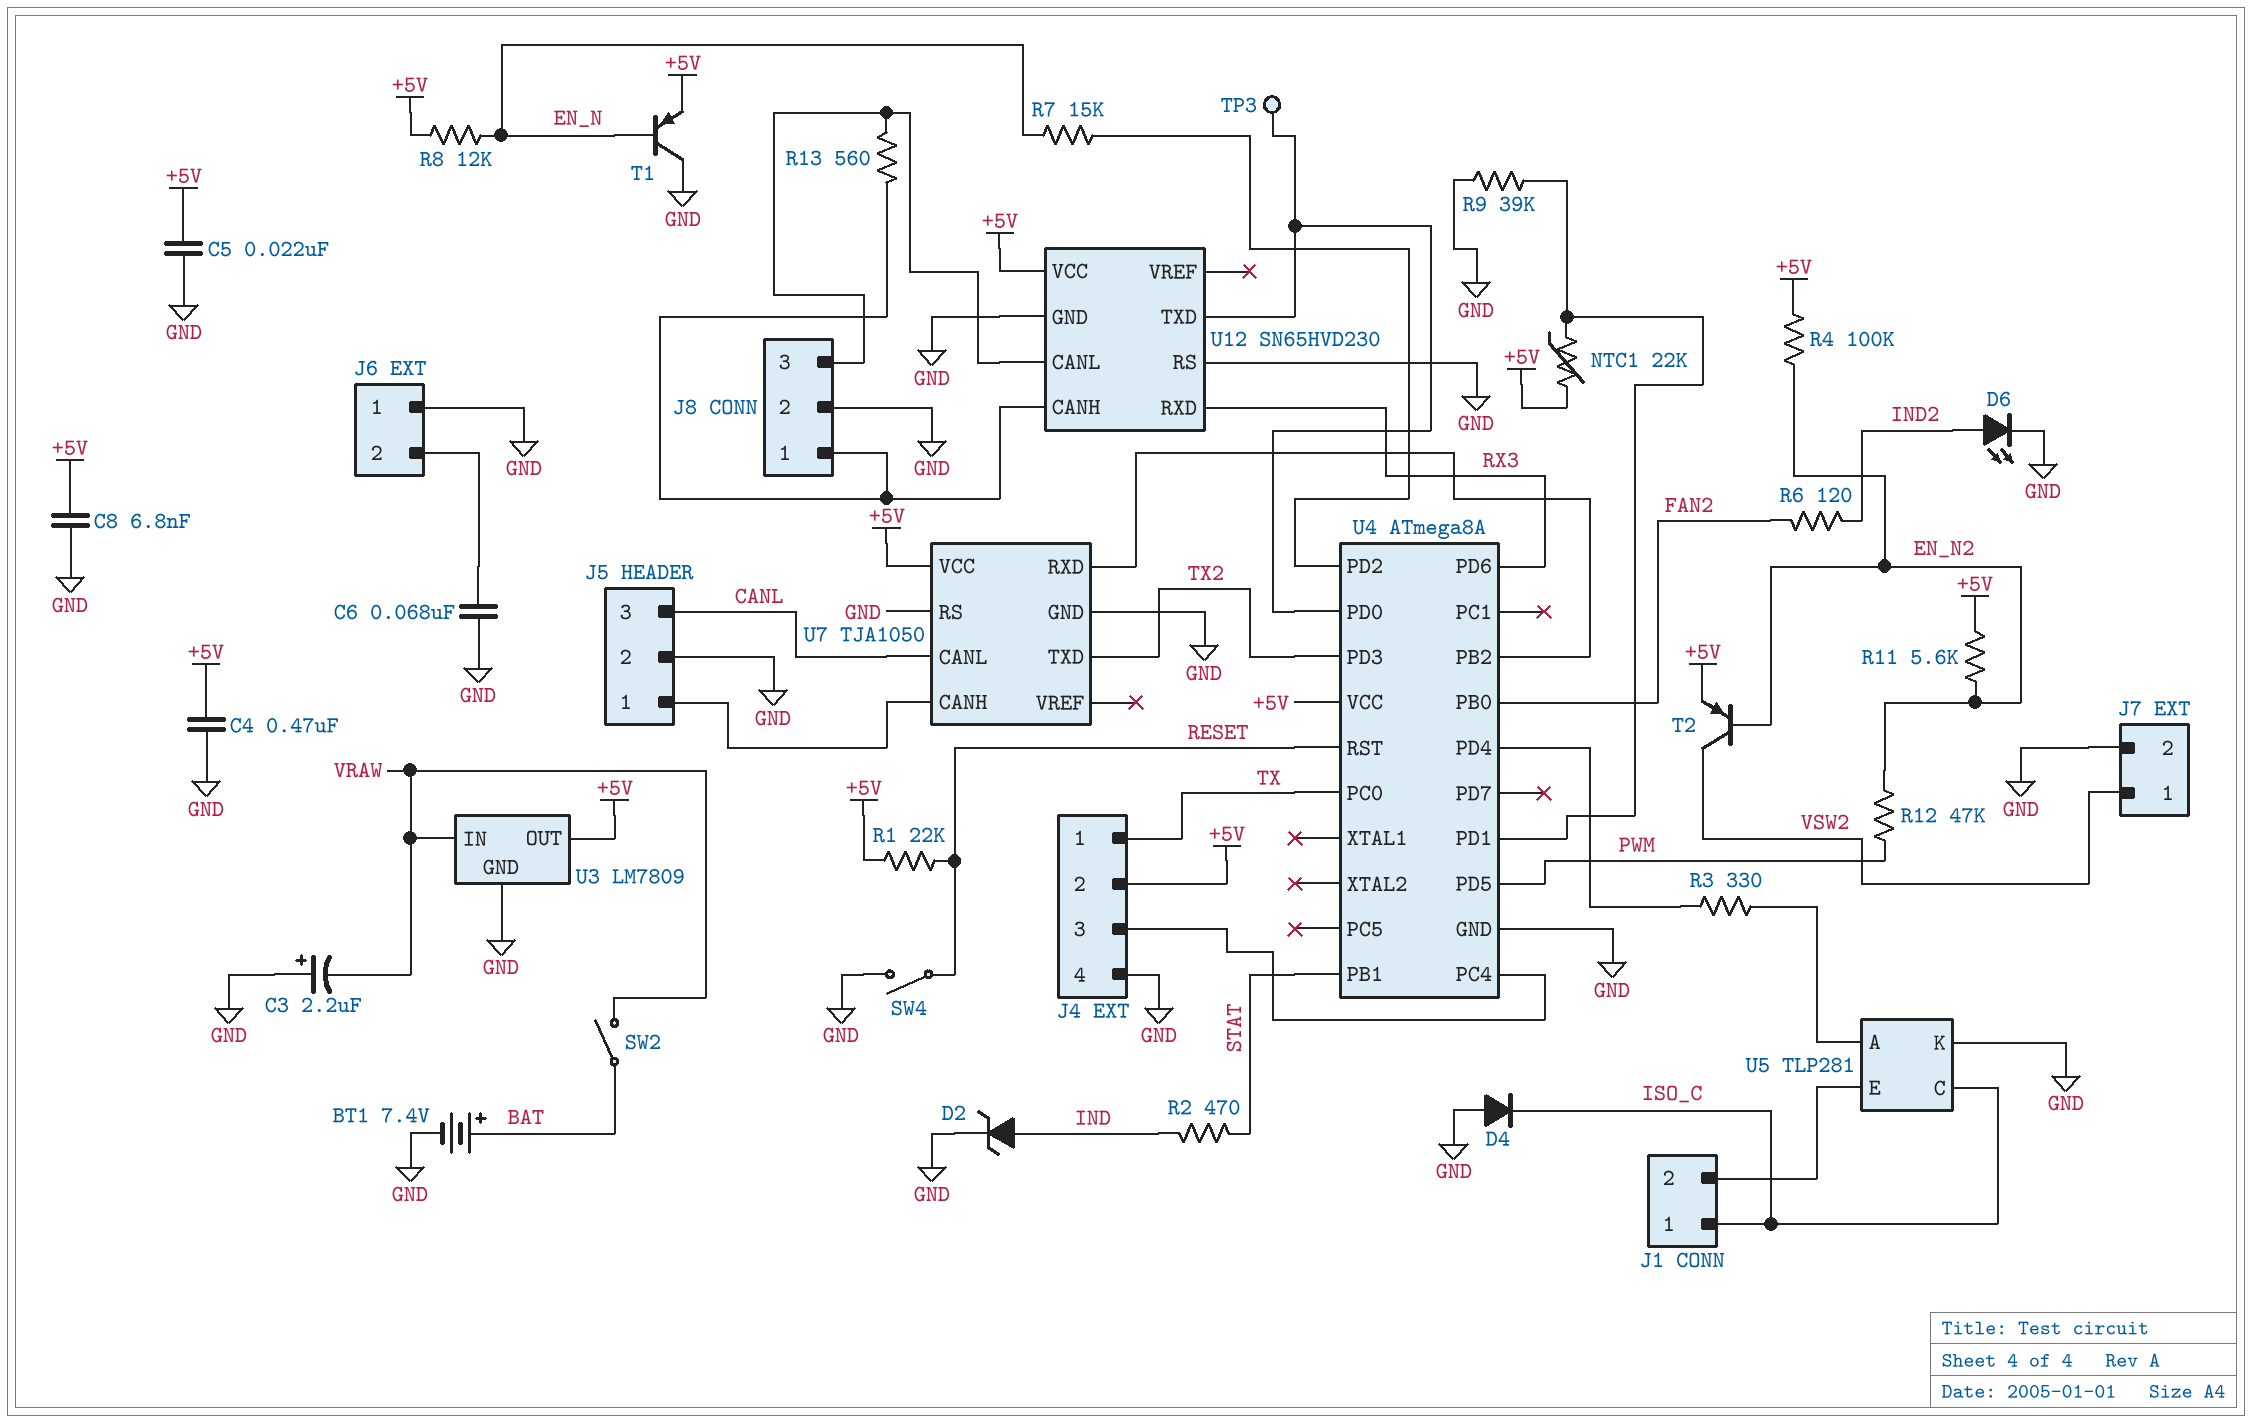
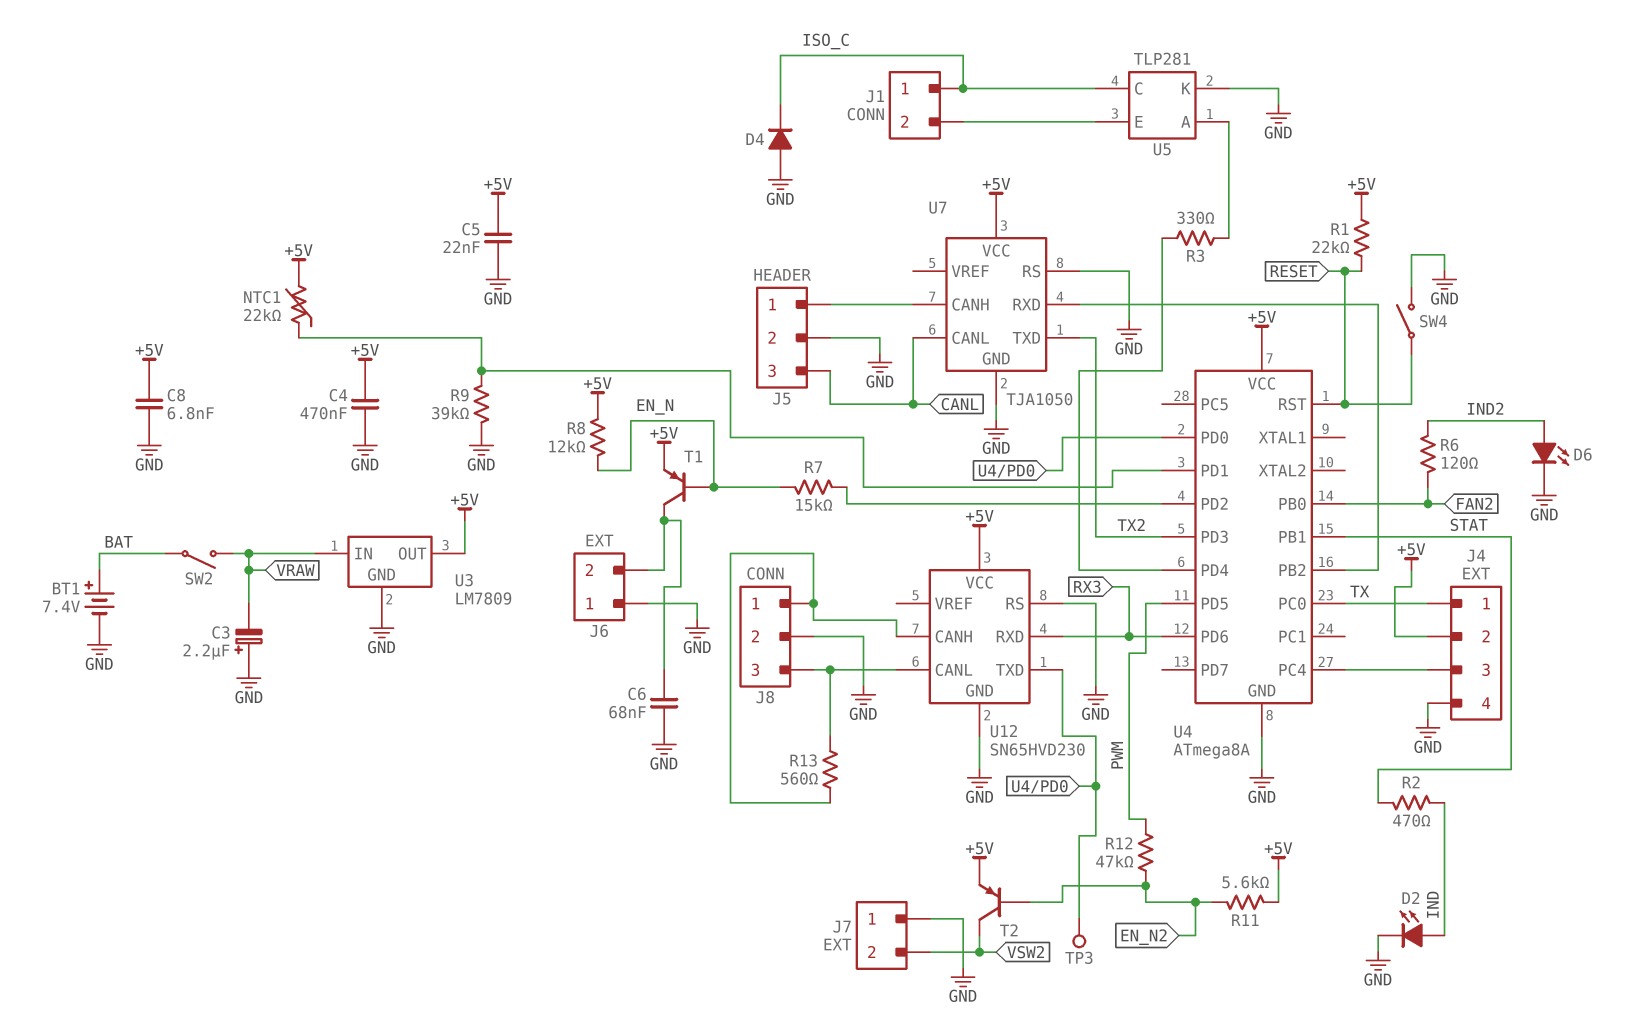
D2: zener (A IND, K GND) -> LED (A IND, K GND)
J7 pin 1: VSW2 -> GND
J7 pin 2: GND -> VSW2
R4: 100k (+5V, EN_N2) -> none
T1: PNP (B EN_N, C GND, E +5V) -> PNP (B EN_N, C J6/2, E +5V)

